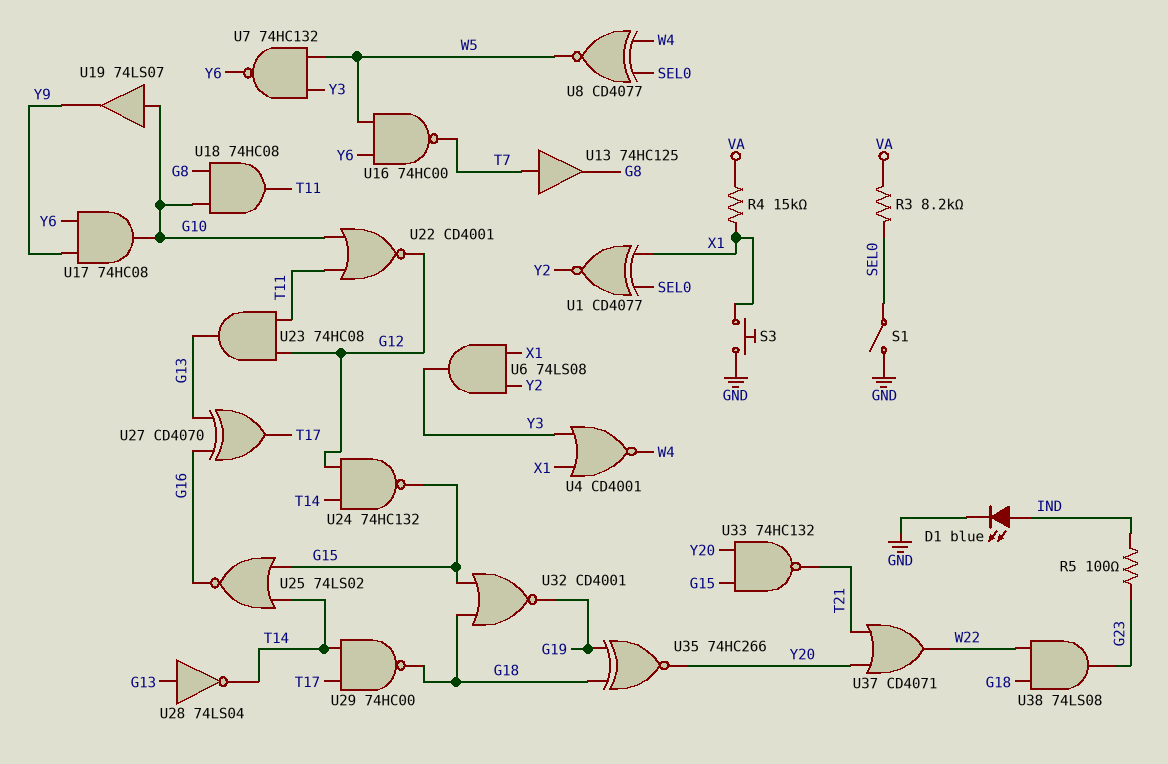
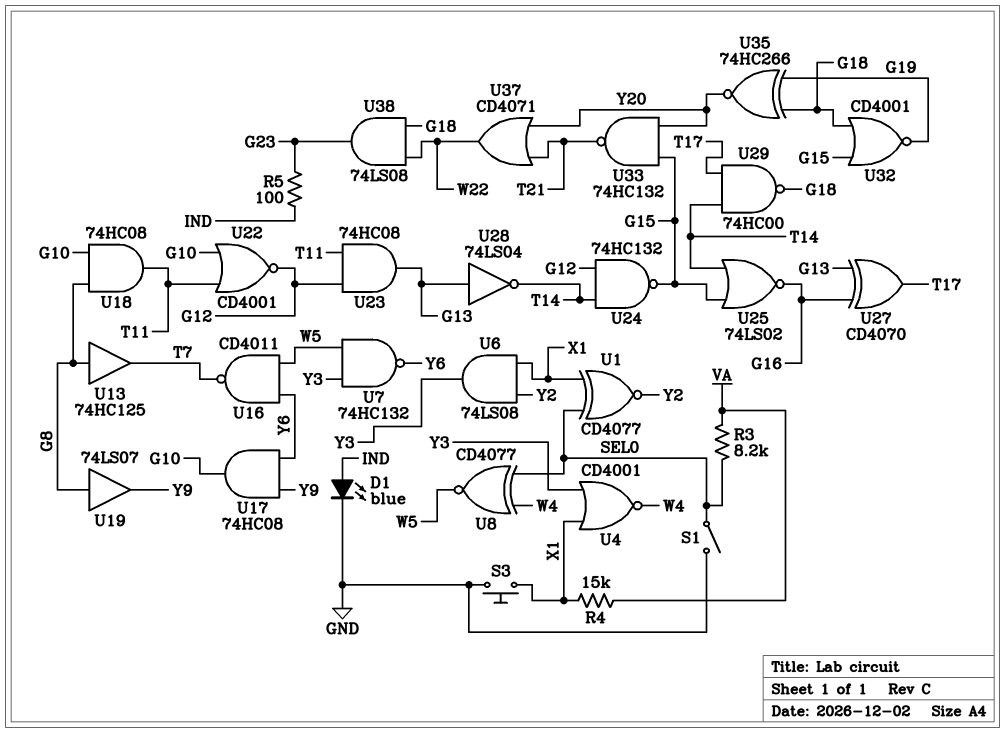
U13: buffer 74HC125 (in T7, out G8) -> buffer 74HC125 (in G8, out T7)
U16: NAND 74HC00 (in W5, in Y6, out T7) -> NAND CD4011 (in W5, in Y6, out T7)
U19: buffer 74LS07 (in G10, out Y9) -> buffer 74LS07 (in G8, out Y9)

